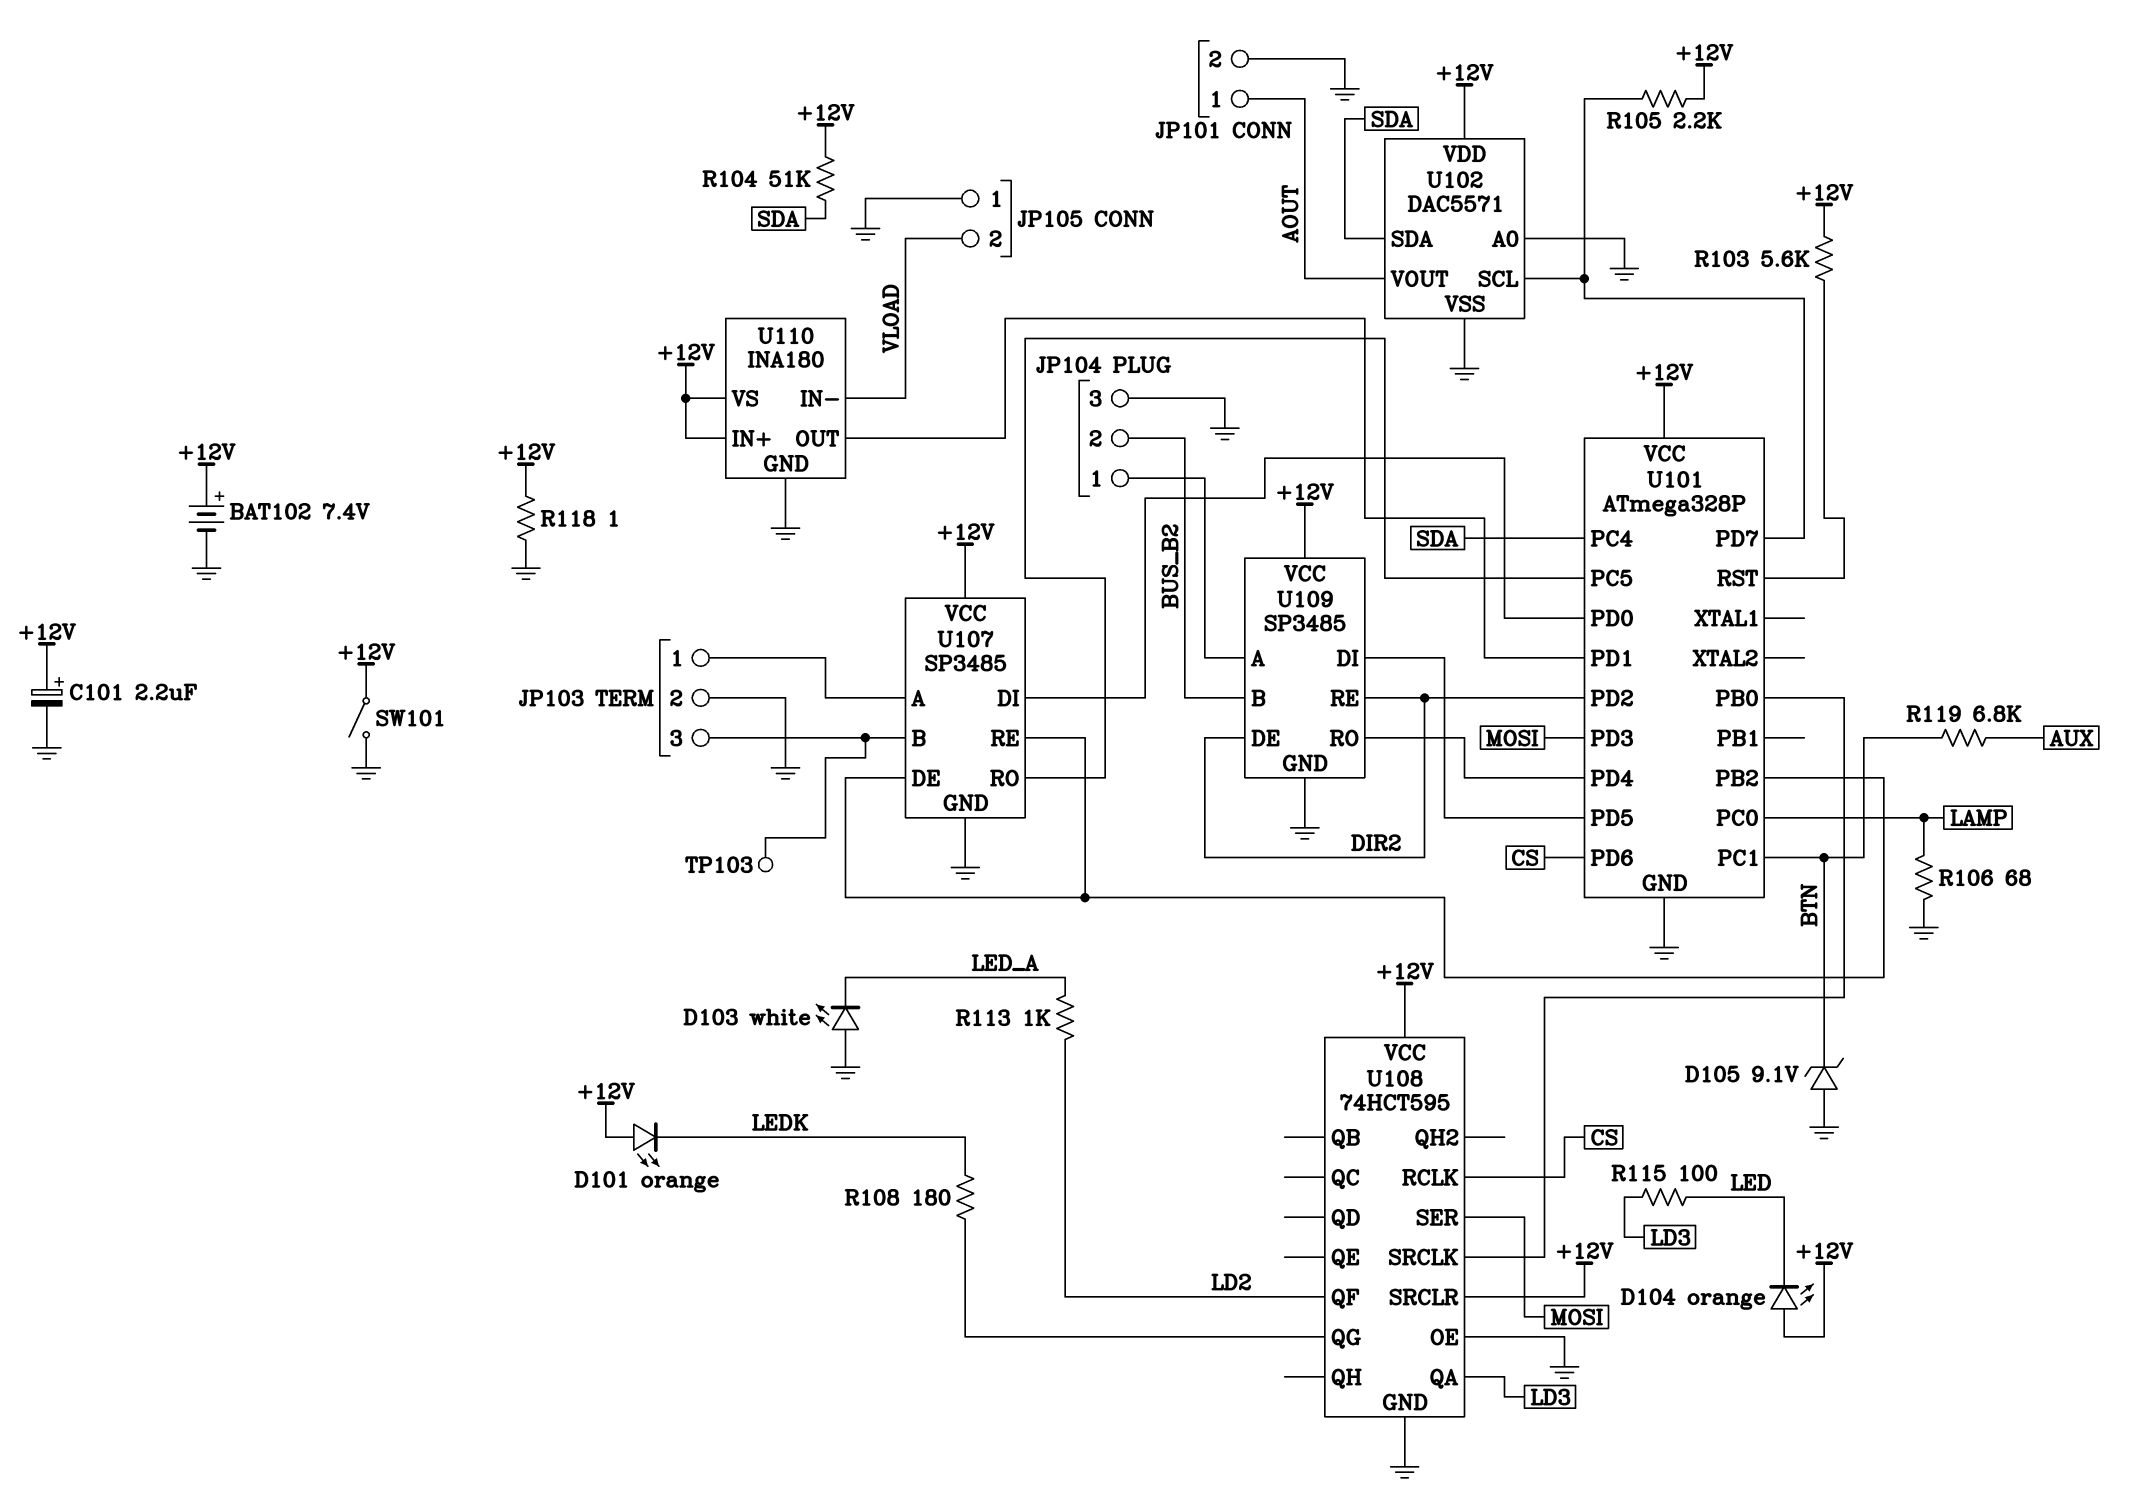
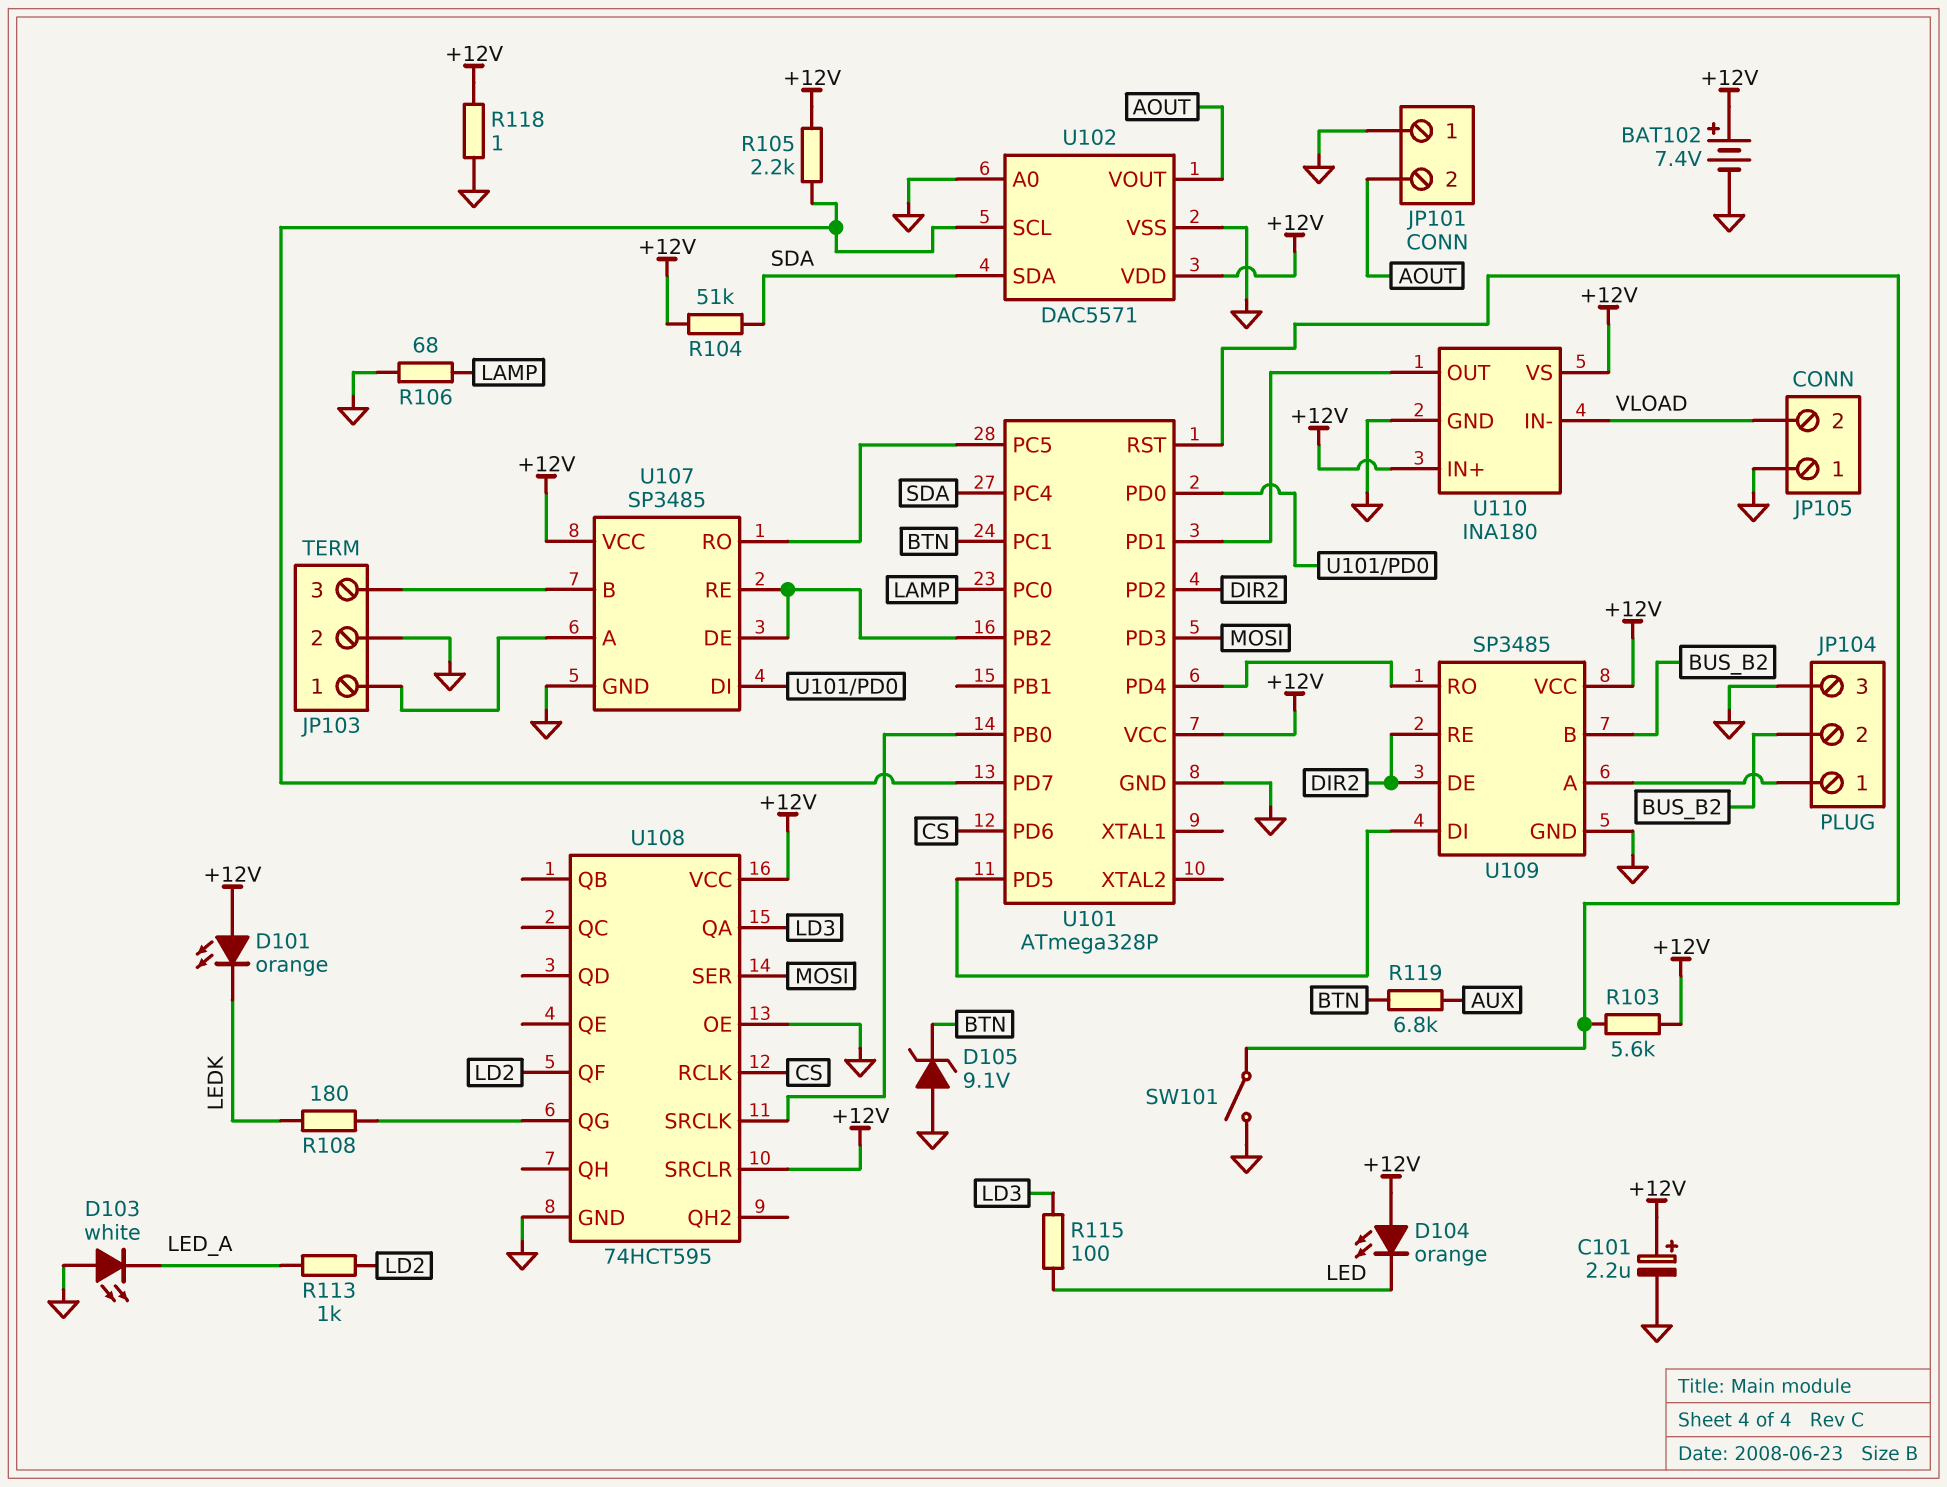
JP101 pin 1: AOUT -> GND
JP101 pin 2: GND -> AOUT
SW101: switch (+12V, GND) -> switch (GND, U101/RST)
TP103: test point (JP103/3) -> none

